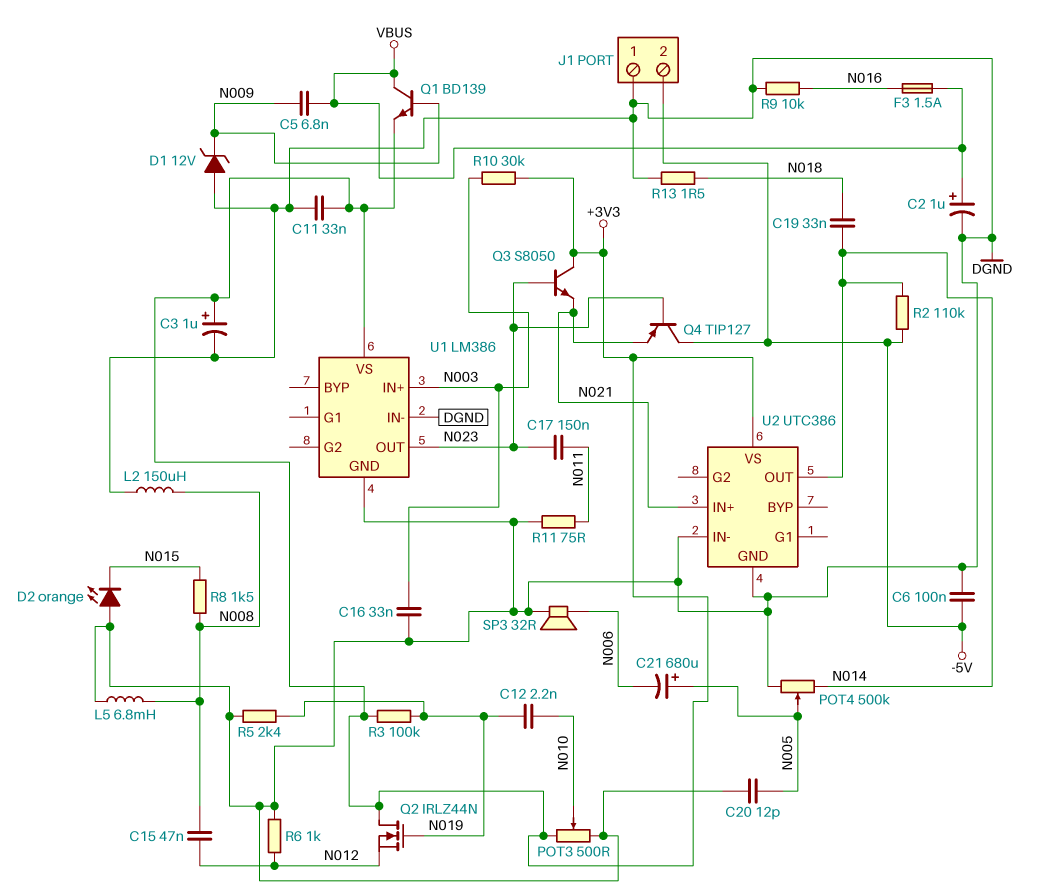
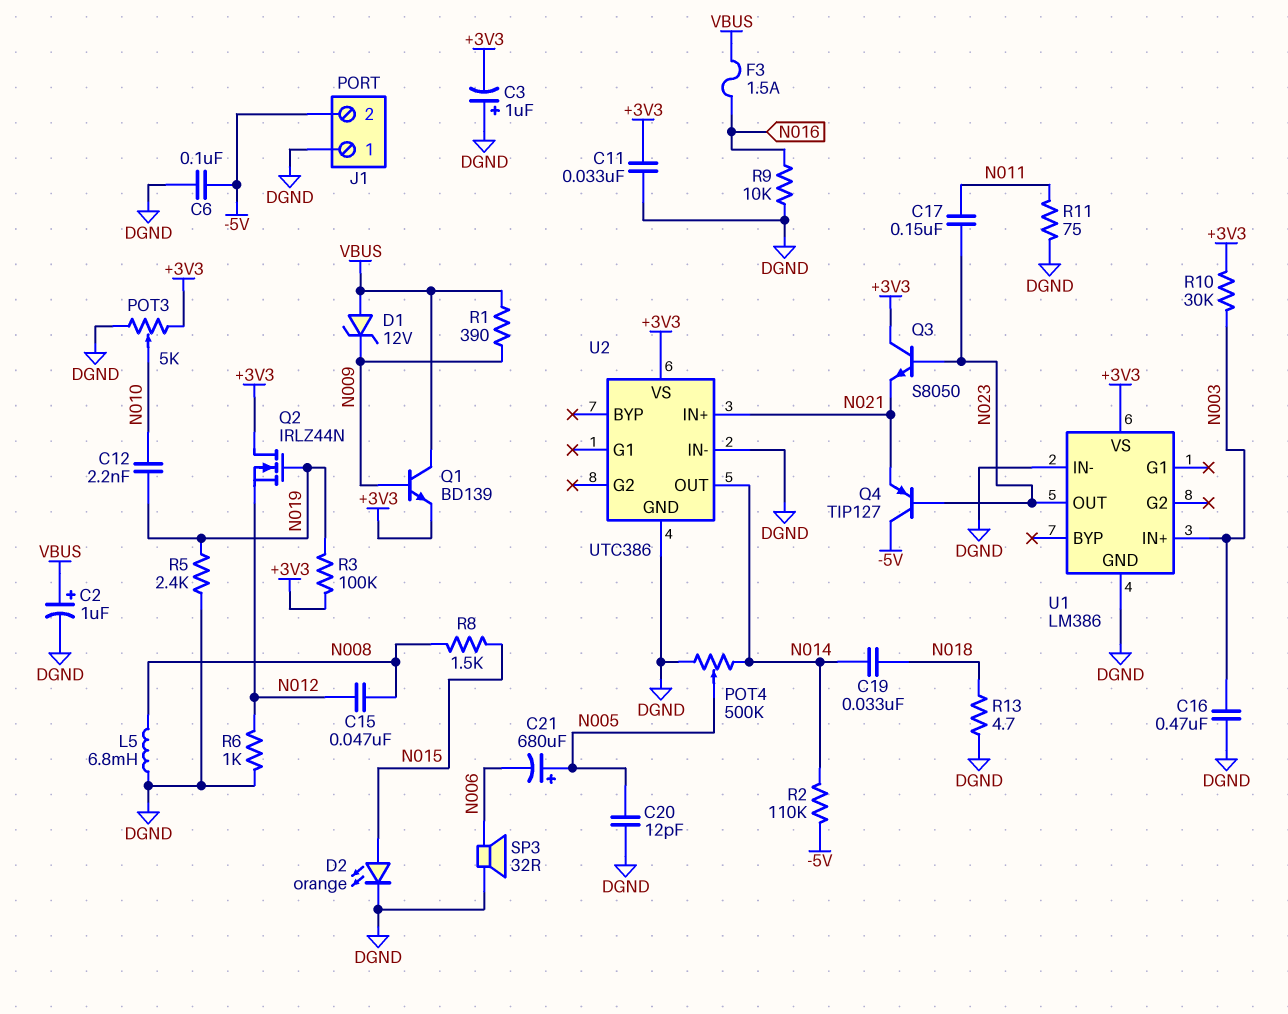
C3: 1uF (plus +3V3, minus DGND) -> 1uF (plus DGND, minus +3V3)
C5: 6.8nF (N009, VBUS) -> none
C16: 33nF (DGND, N003) -> 470nF (DGND, N003)
D1: zener 12V (A DGND, K N009) -> zener 12V (A VBUS, K N009)
D2: LED orange (A DGND, K N015) -> LED orange (A N015, K DGND)
L2: 150uH (DGND, N008) -> none
POT3: 500 (+3V3, DGND, wiper N010) -> 5k (+3V3, DGND, wiper N010)
R1: none -> 390 (N009, VBUS)
R13: 1.5 (DGND, N018) -> 4.7 (DGND, N018)

